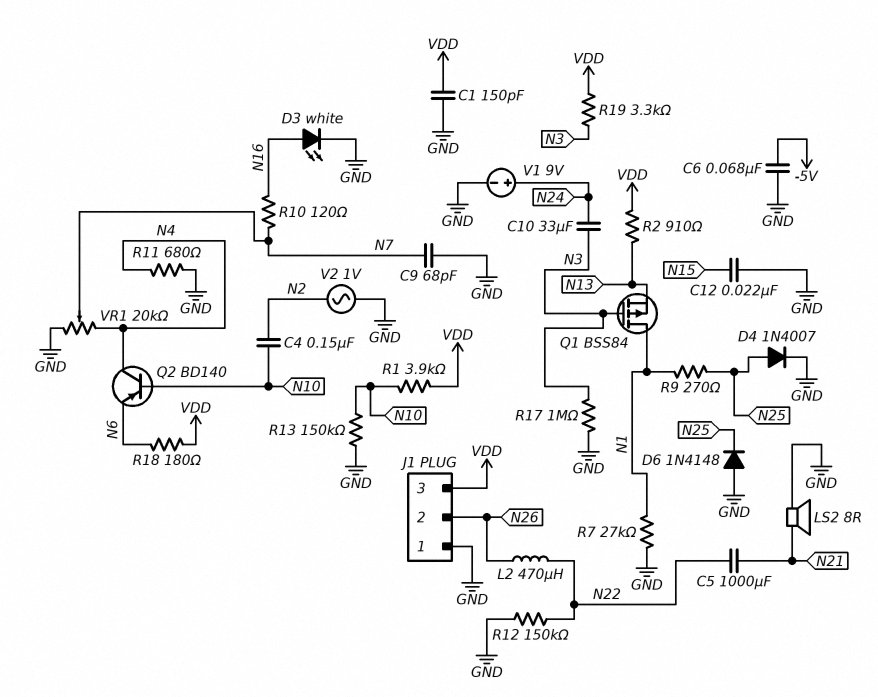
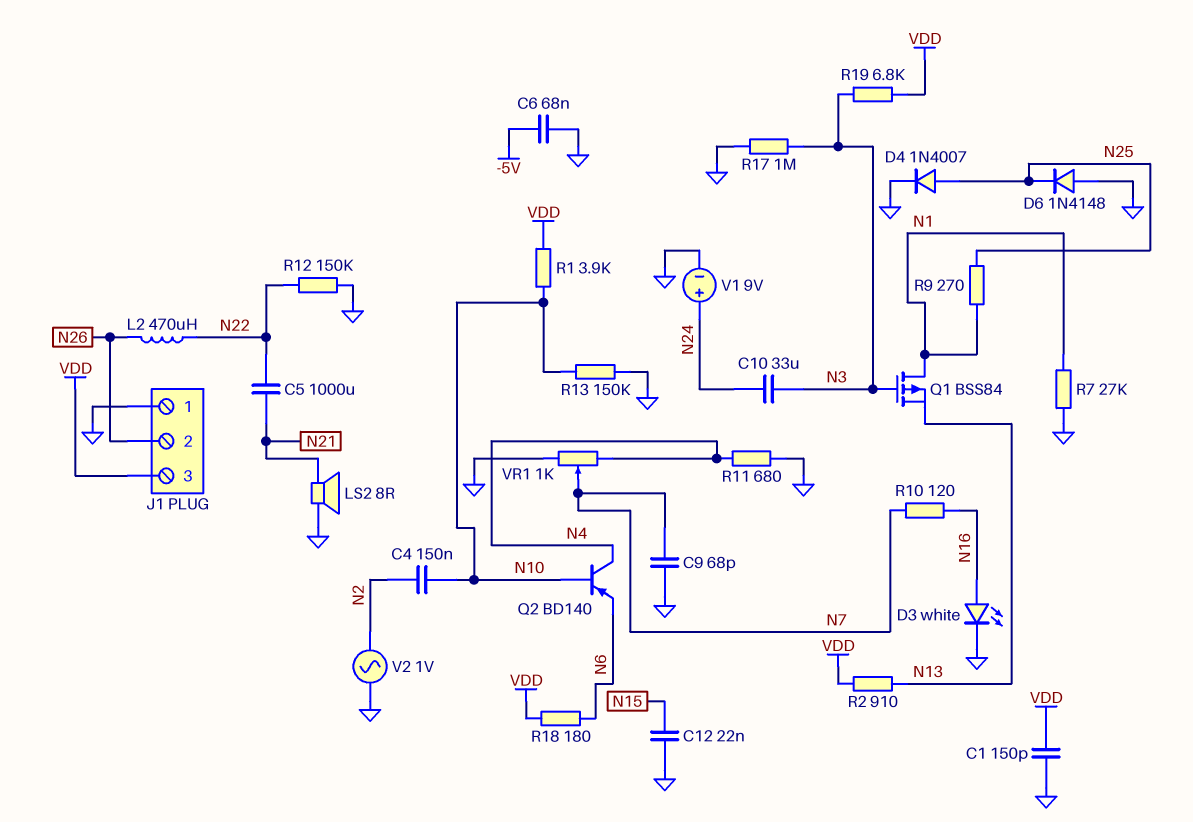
R19: 3.3k (N3, VDD) -> 6.8k (N3, VDD)
VR1: 20k (GND, N4, wiper N7) -> 1k (GND, N4, wiper N7)

